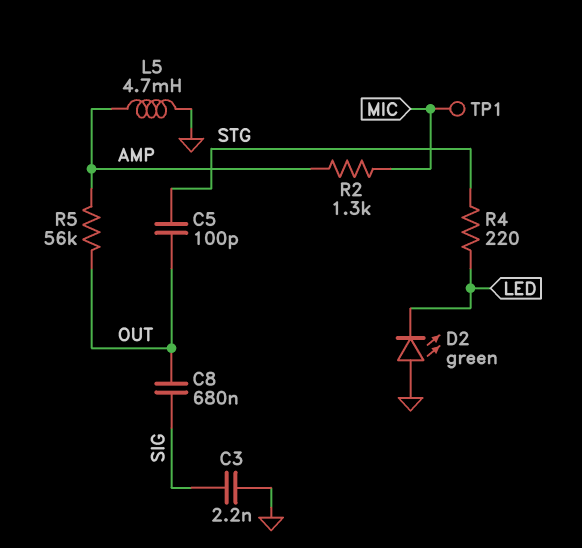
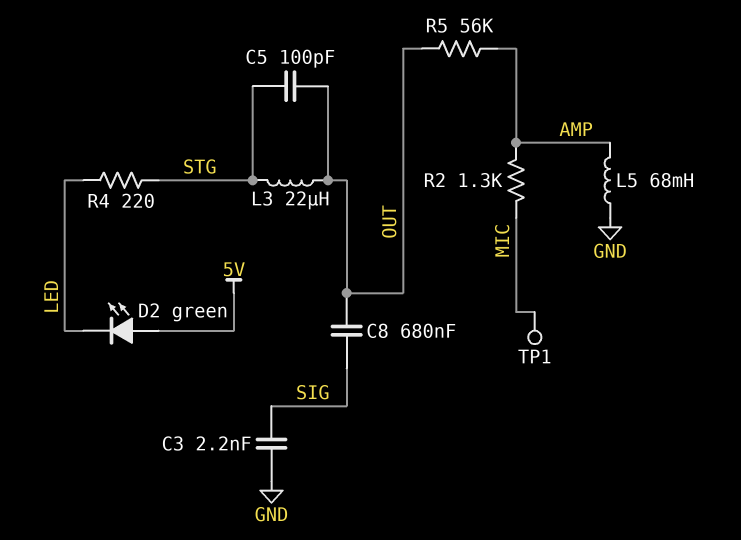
D2: LED green (A GND, K LED) -> LED green (A 5V, K LED)
L3: none -> 22uH (OUT, STG)
L5: 4.7mH (AMP, GND) -> 68mH (AMP, GND)

